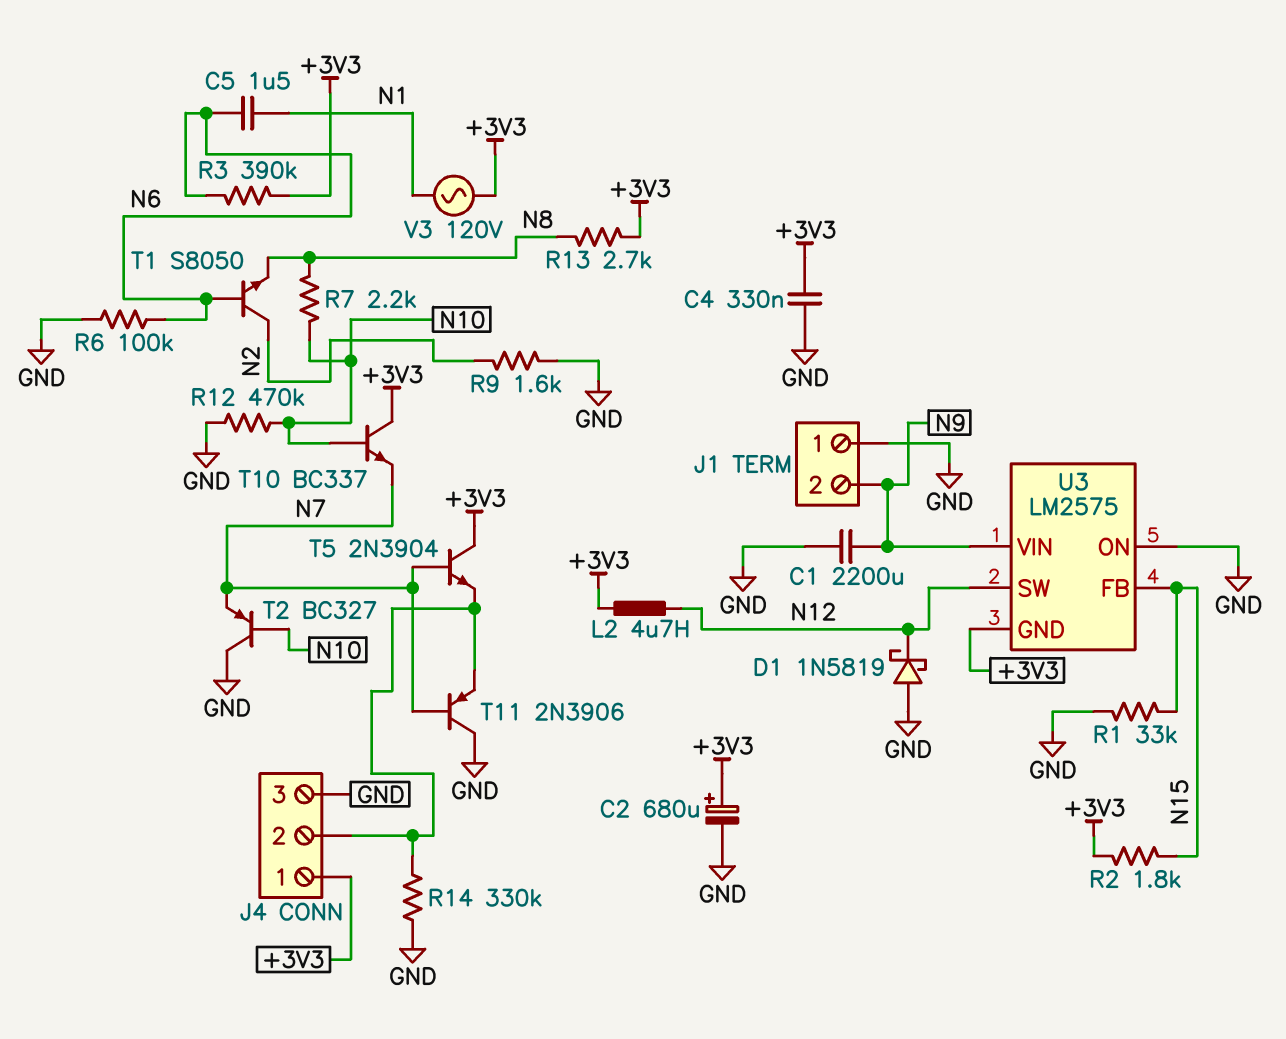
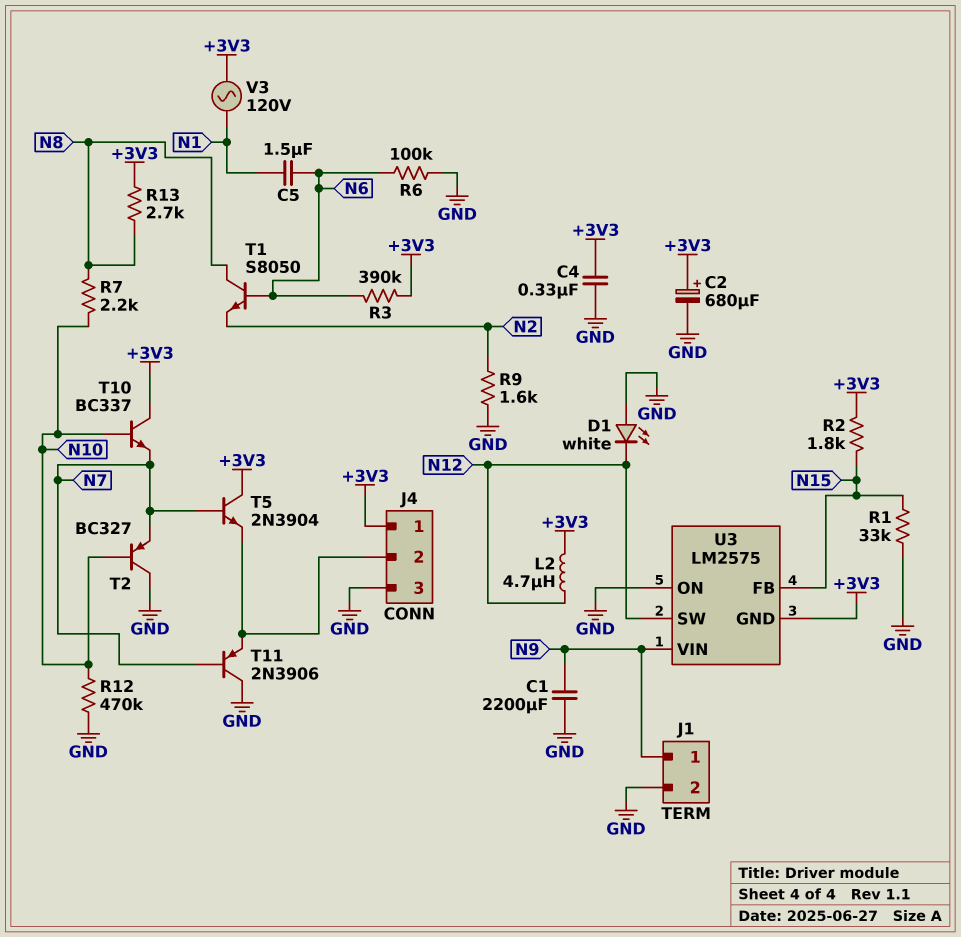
D1: schottky 1N5819 (A GND, K N12) -> LED white (A GND, K N12)
J1 pin 1: GND -> N9
J1 pin 2: N9 -> GND
R14: 330k (GND, J4/2) -> none
T1: NPN S8050 (B N6, C N2, E N8) -> NPN S8050 (B N6, C N8, E N2)

